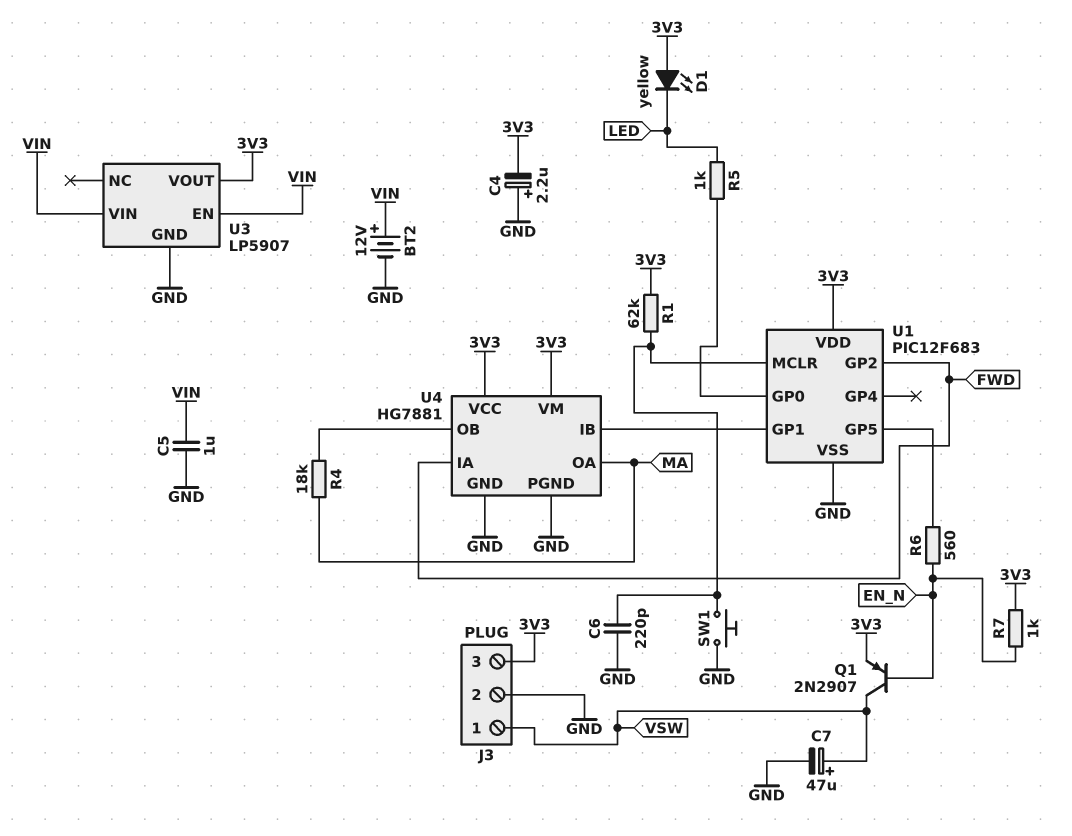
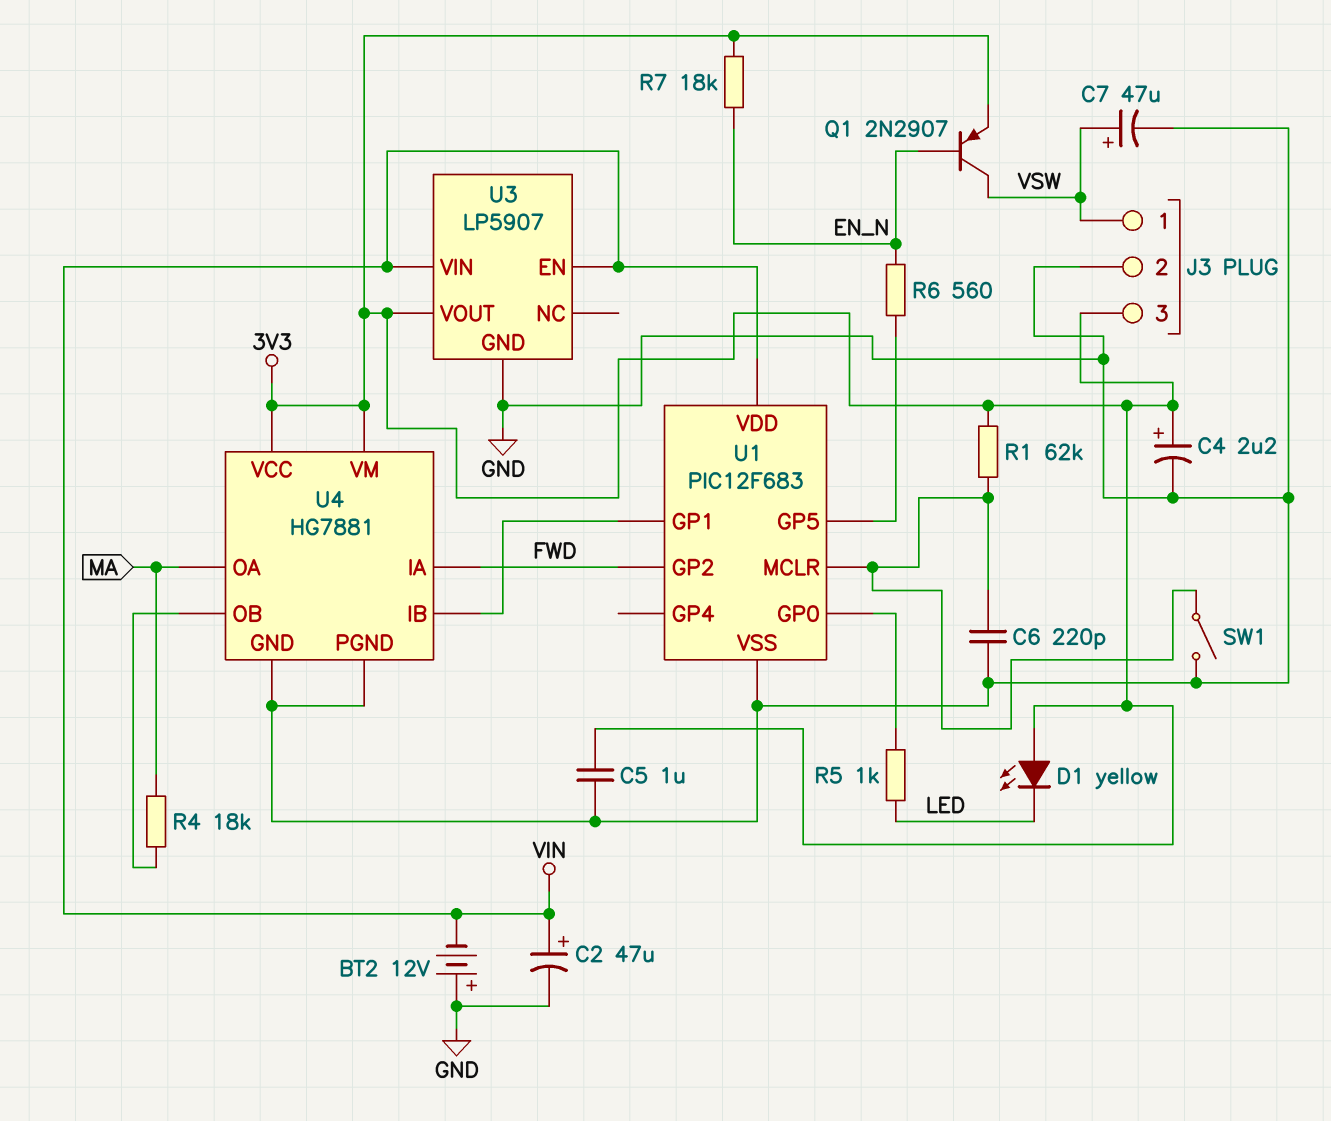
BT2: 12V (plus VIN, minus GND) -> 12V (plus GND, minus VIN)
C2: none -> 47uF (plus VIN, minus GND)
C4: 2.2uF (plus GND, minus 3V3) -> 2.2uF (plus 3V3, minus GND)
C5: 1uF (GND, VIN) -> 1uF (3V3, GND)
R7: 1k (3V3, EN_N) -> 18k (3V3, EN_N)
SW1: button (GND, U1/MCLR) -> switch (GND, U1/MCLR)
U1 pin VDD: 3V3 -> VIN

